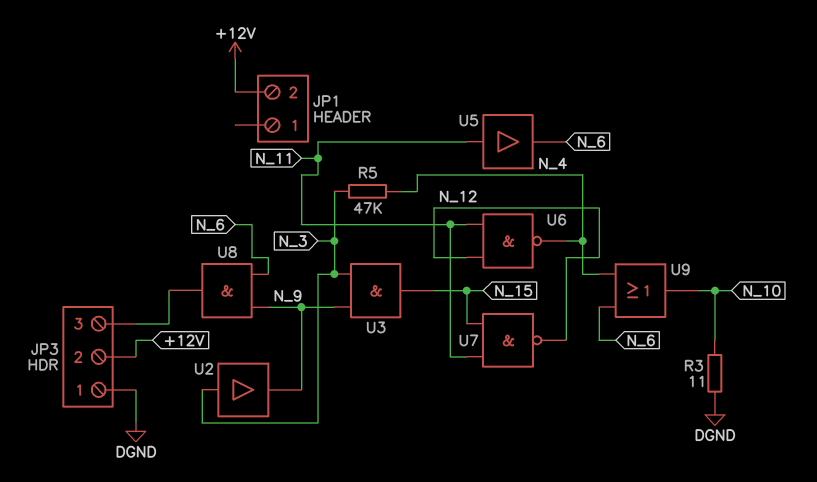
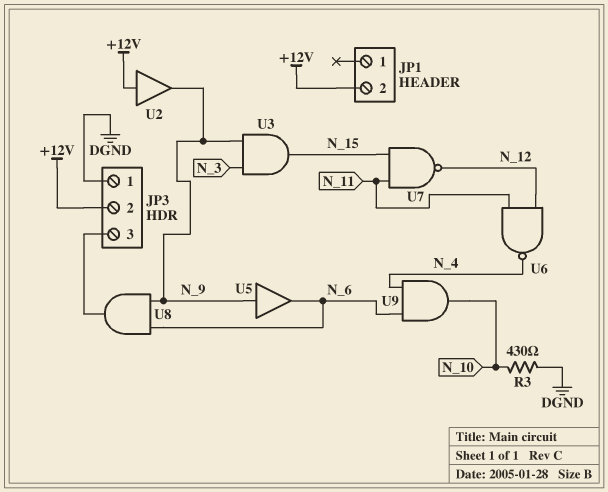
R3: 11 (DGND, N_10) -> 430 (DGND, N_10)
R5: 47k (N_3, N_4) -> none
U2: buffer (in N_3, out N_9) -> buffer (in +12V, out N_9)
U5: buffer (in N_11, out N_6) -> buffer (in N_9, out N_6)
U9: OR (in N_4, in N_6, out N_10) -> AND (in N_4, in N_6, out N_10)

